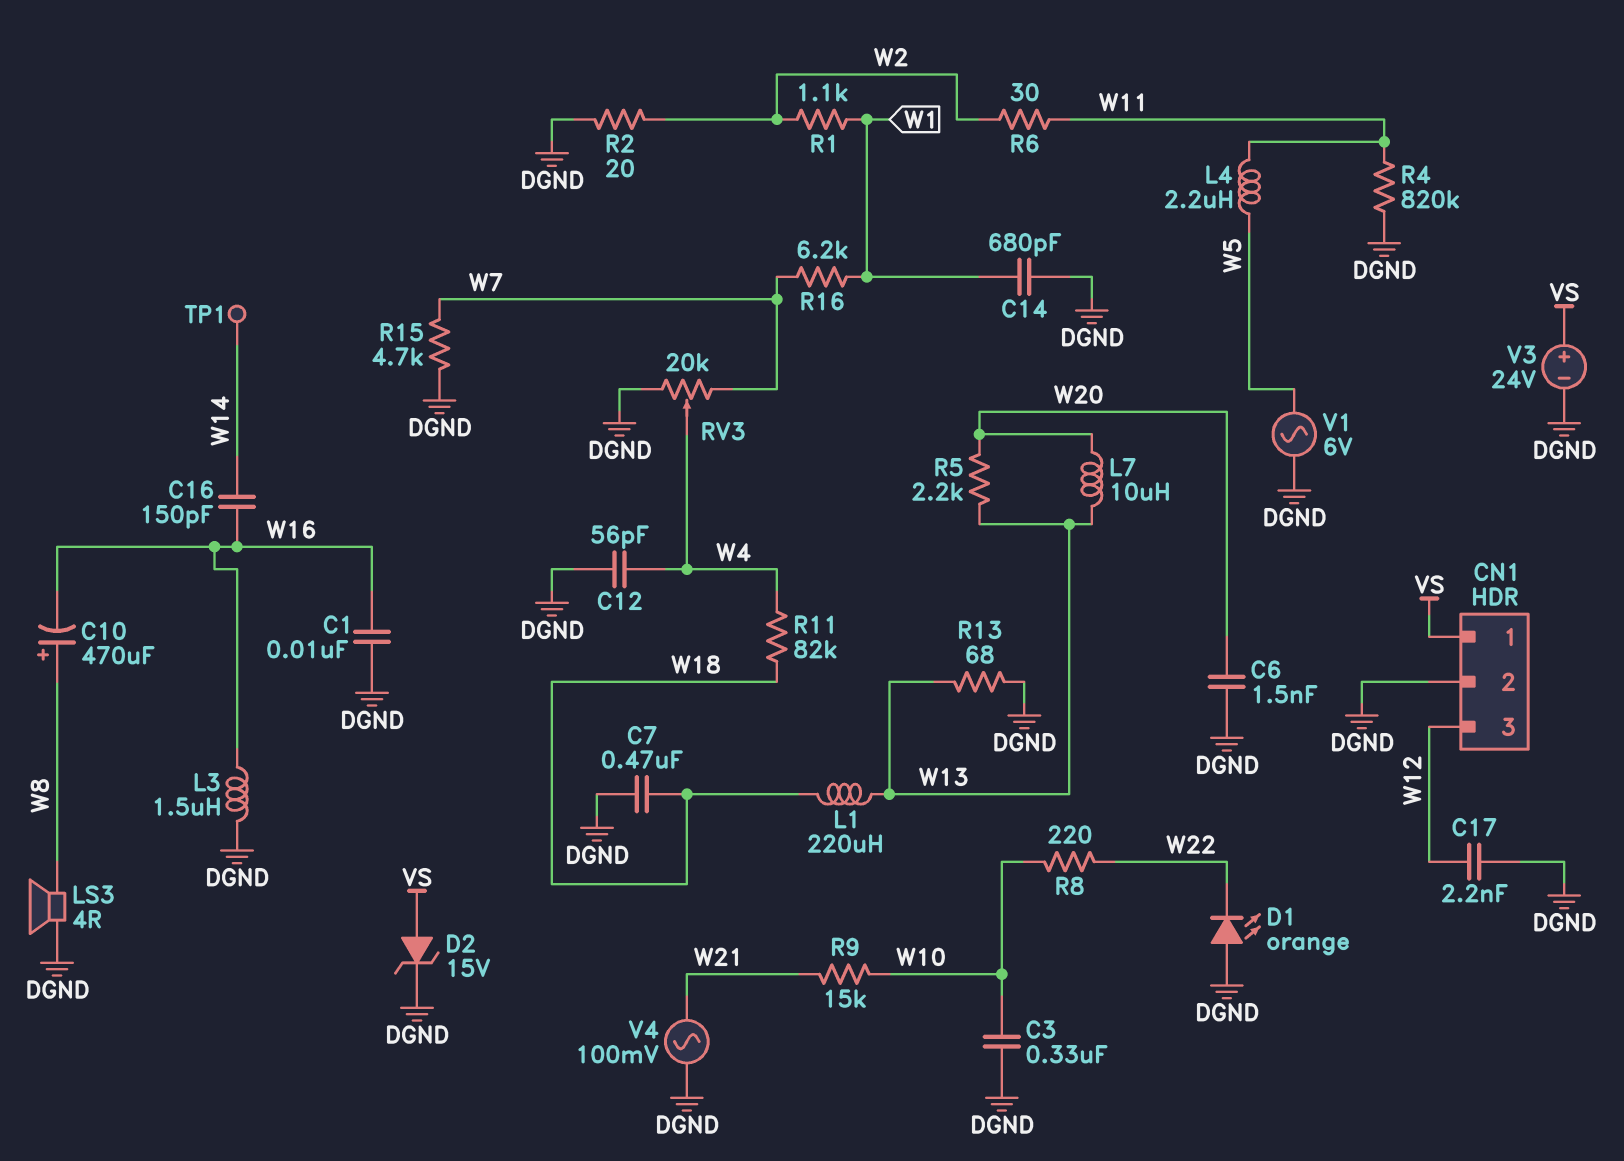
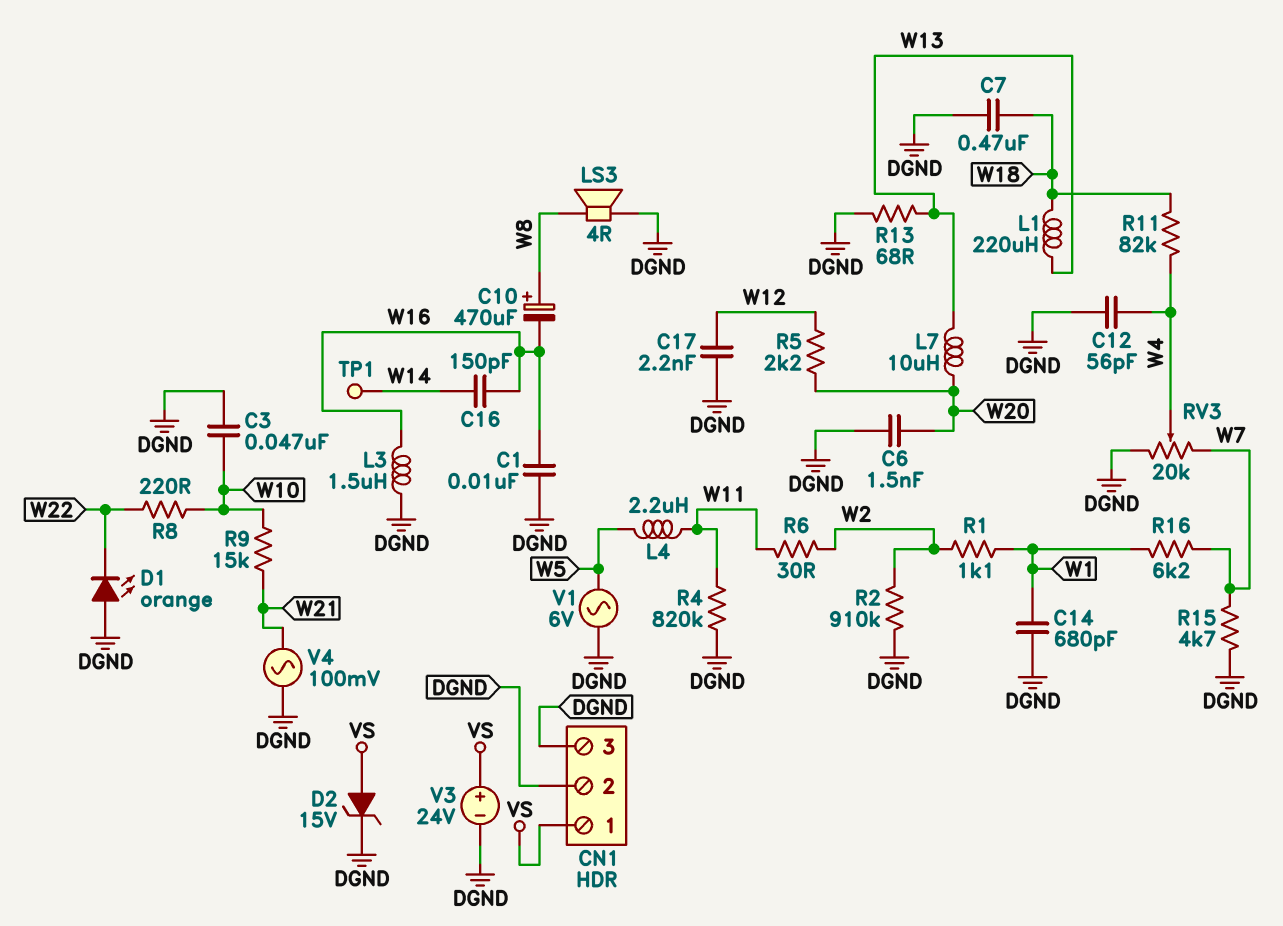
C3: 330nF (DGND, W10) -> 47nF (DGND, W10)
CN1 pin 3: W12 -> DGND
R2: 20 (DGND, W2) -> 910k (DGND, W2)
R5: 2.2k (W13, W20) -> 2.2k (W12, W20)

